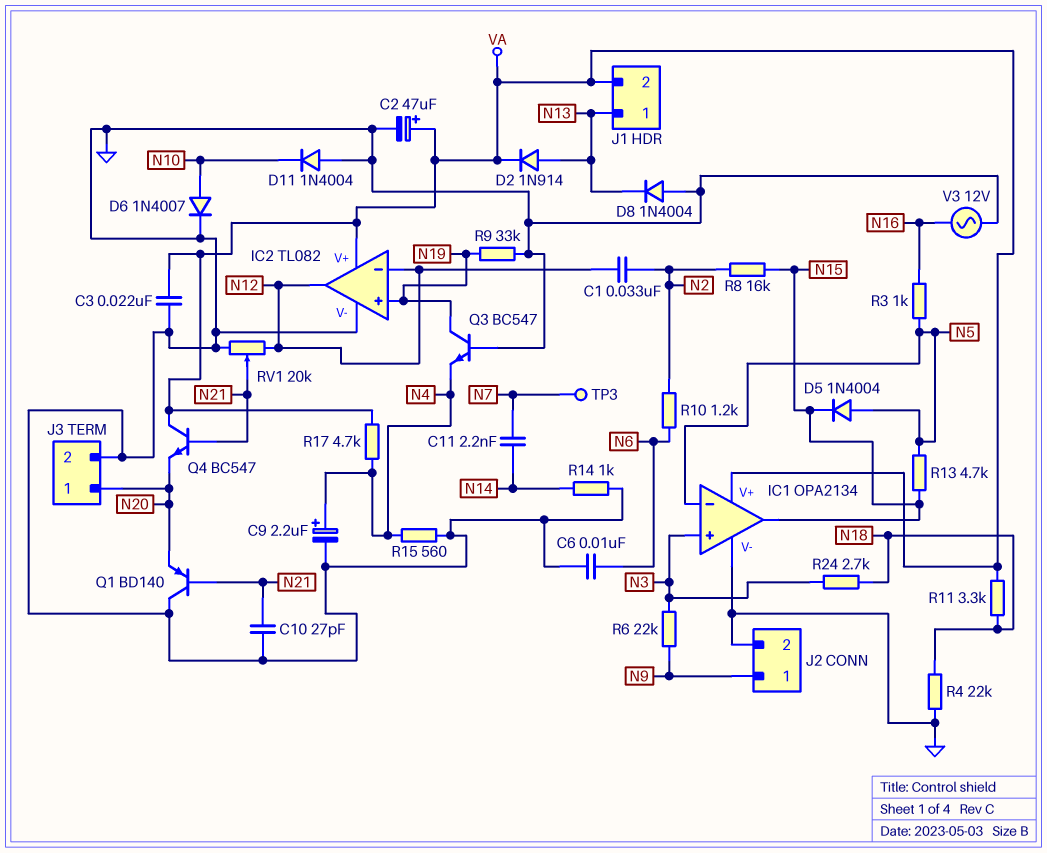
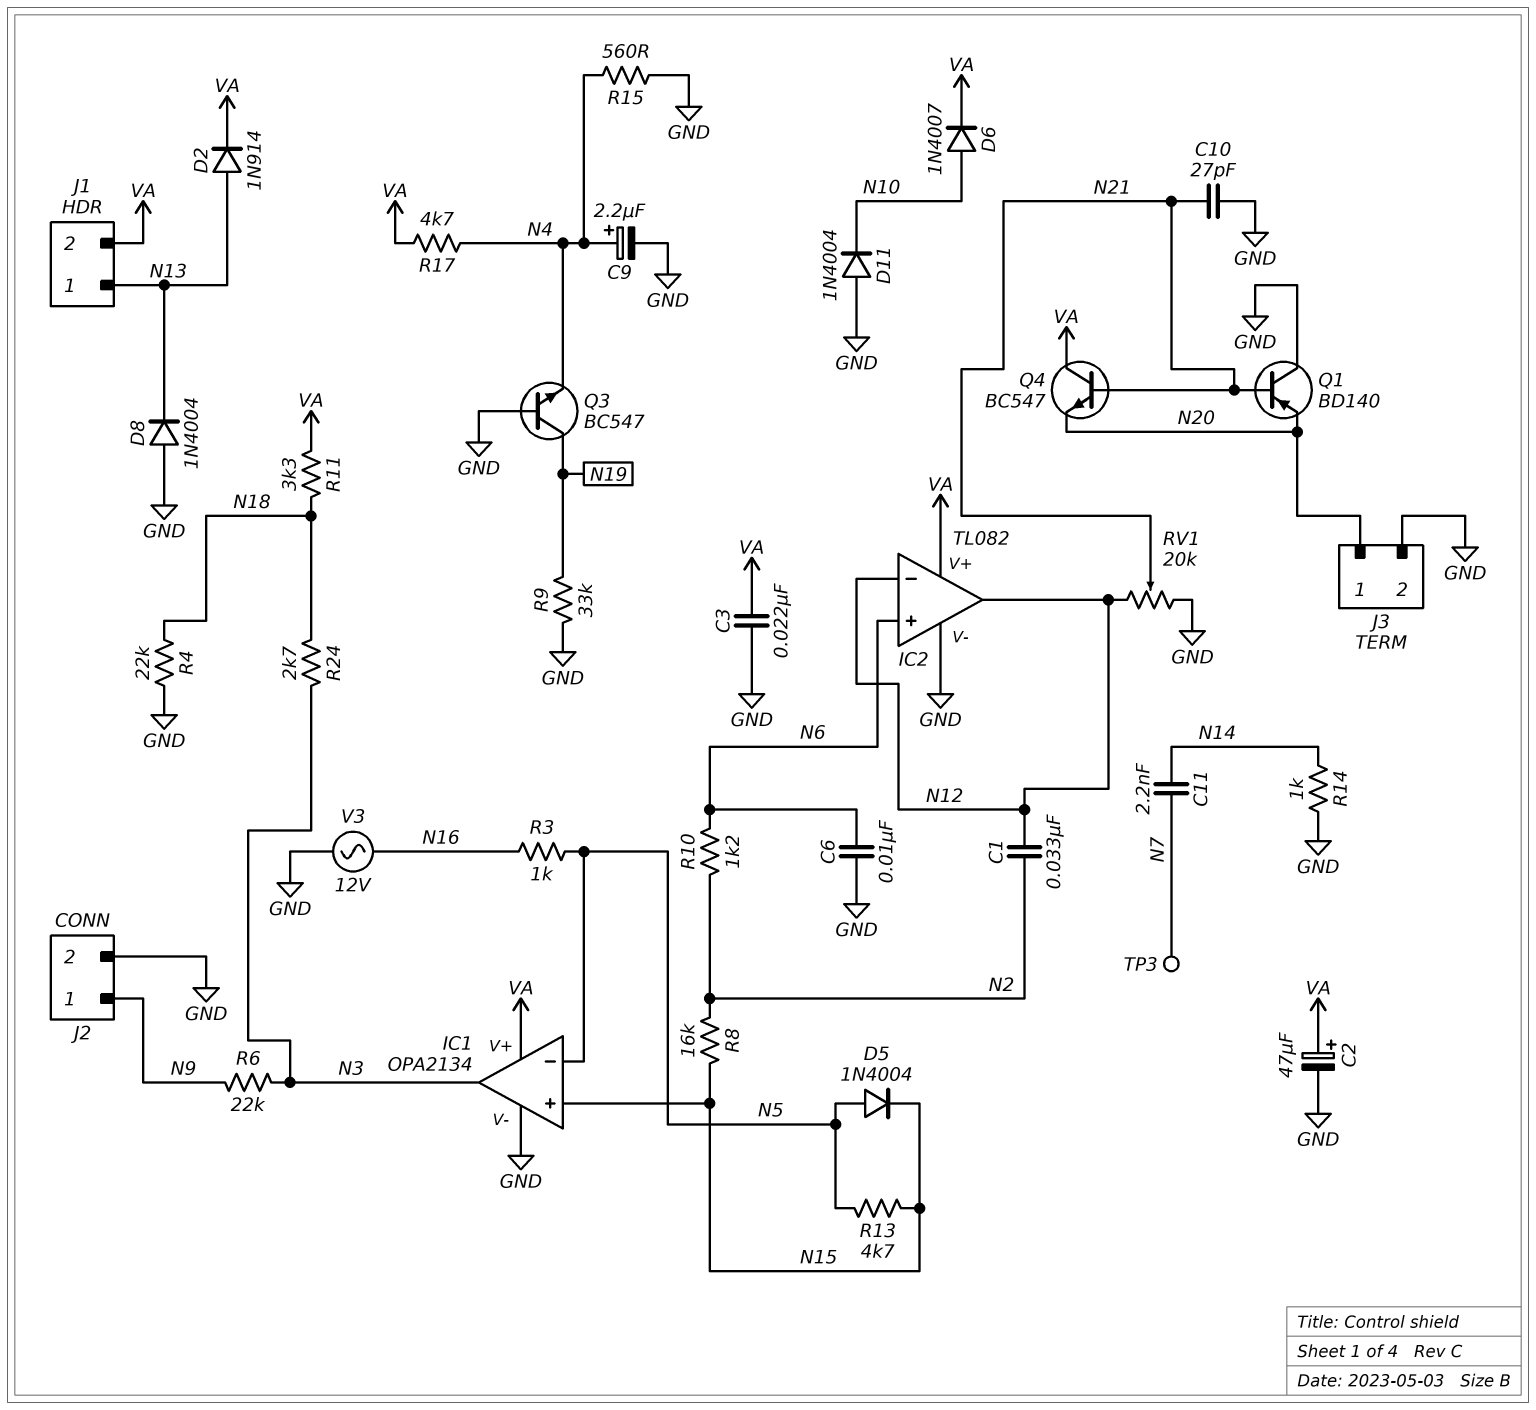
D6: diode 1N4007 (A N10, K GND) -> diode 1N4007 (A N10, K VA)
IC1 pin in+: N3 -> N15
IC1 pin out: N15 -> N3
IC2 pin in+: N19 -> N6

